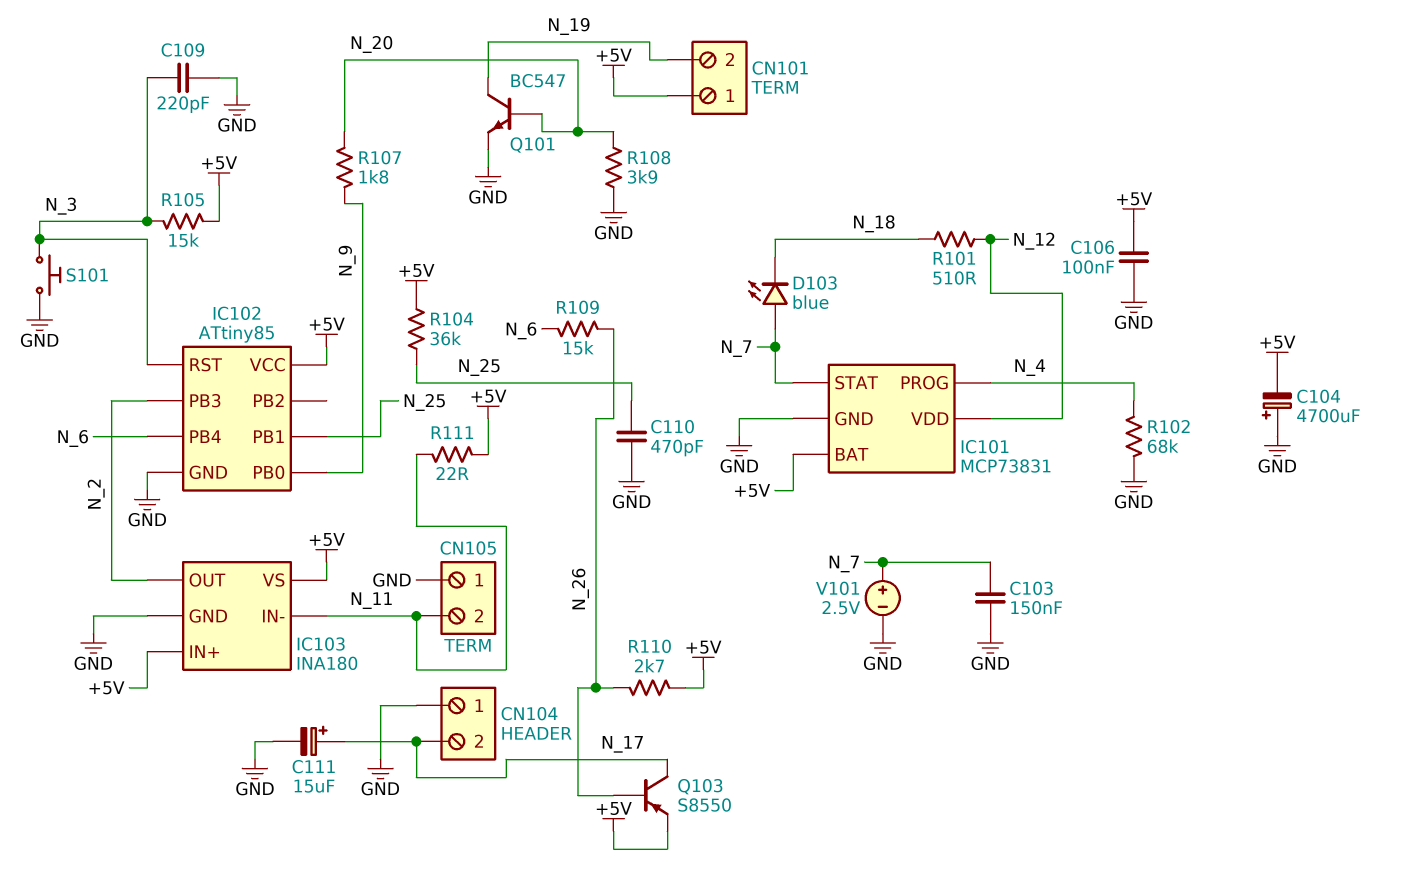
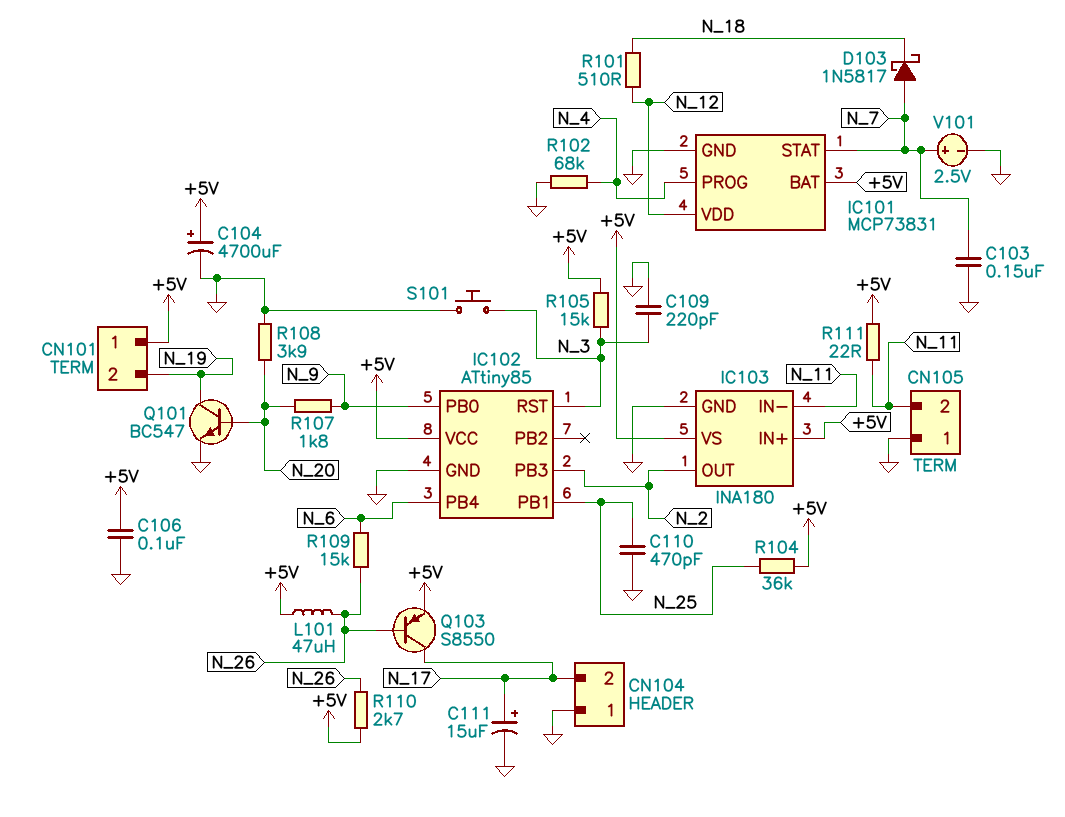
C104: 4700uF (plus GND, minus +5V) -> 4700uF (plus +5V, minus GND)
D103: LED blue (A N_7, K N_18) -> schottky 1N5817 (A N_7, K N_18)
L101: none -> 47uH (+5V, N_26)

